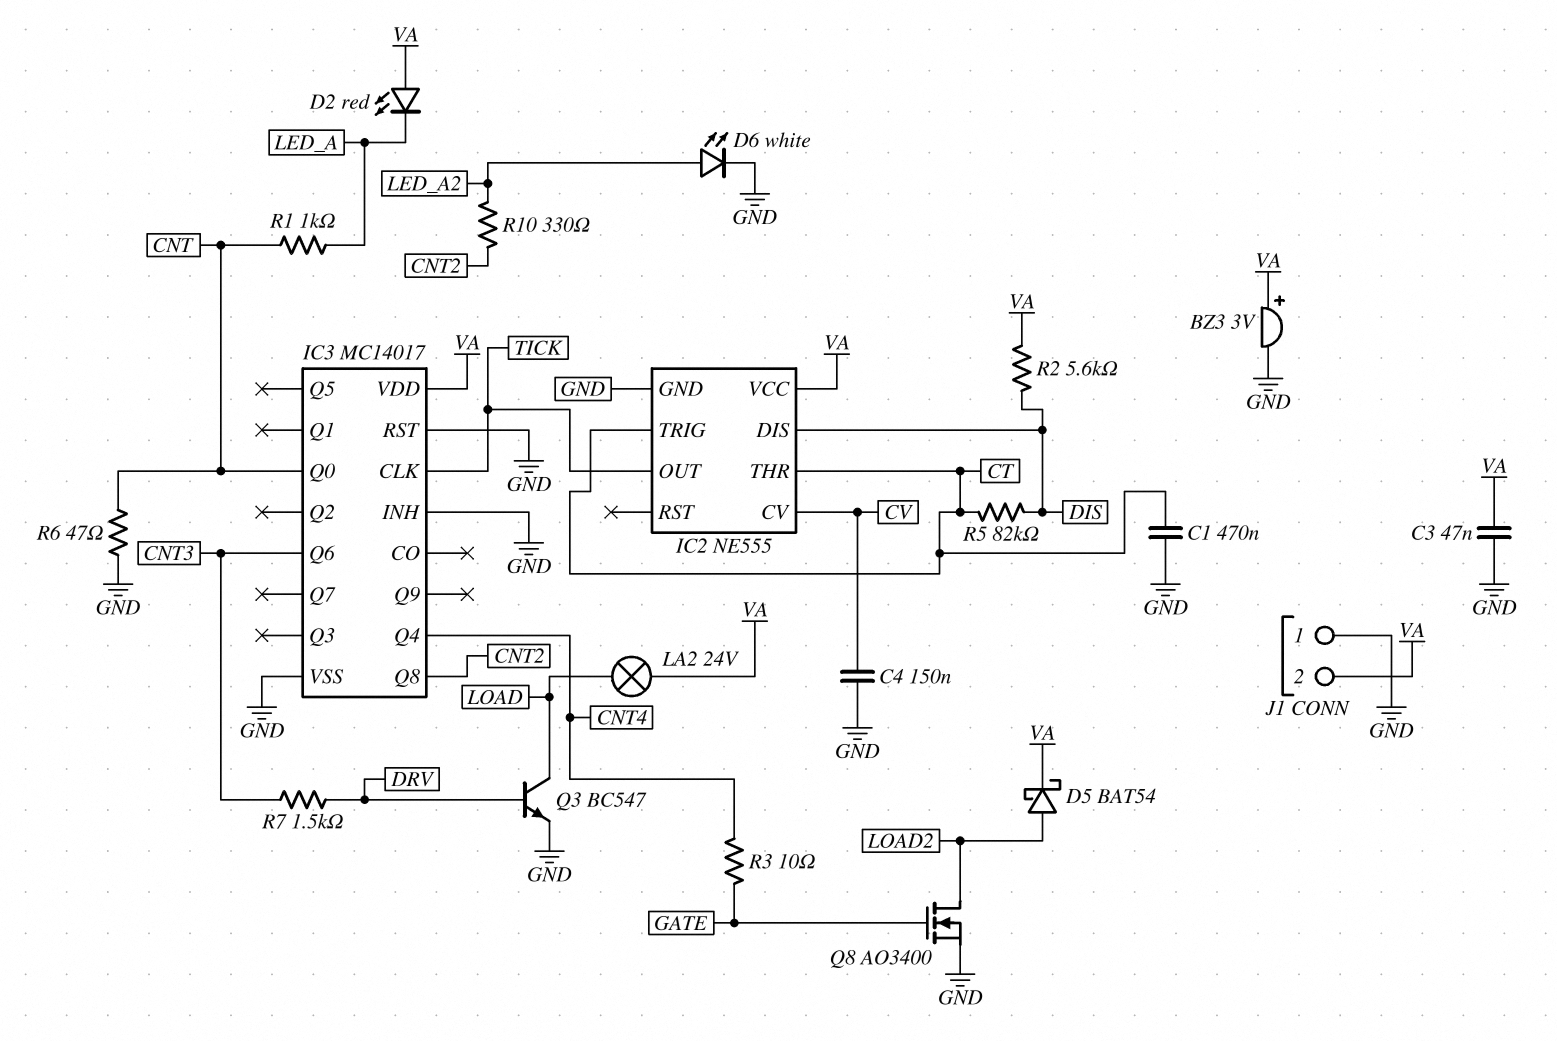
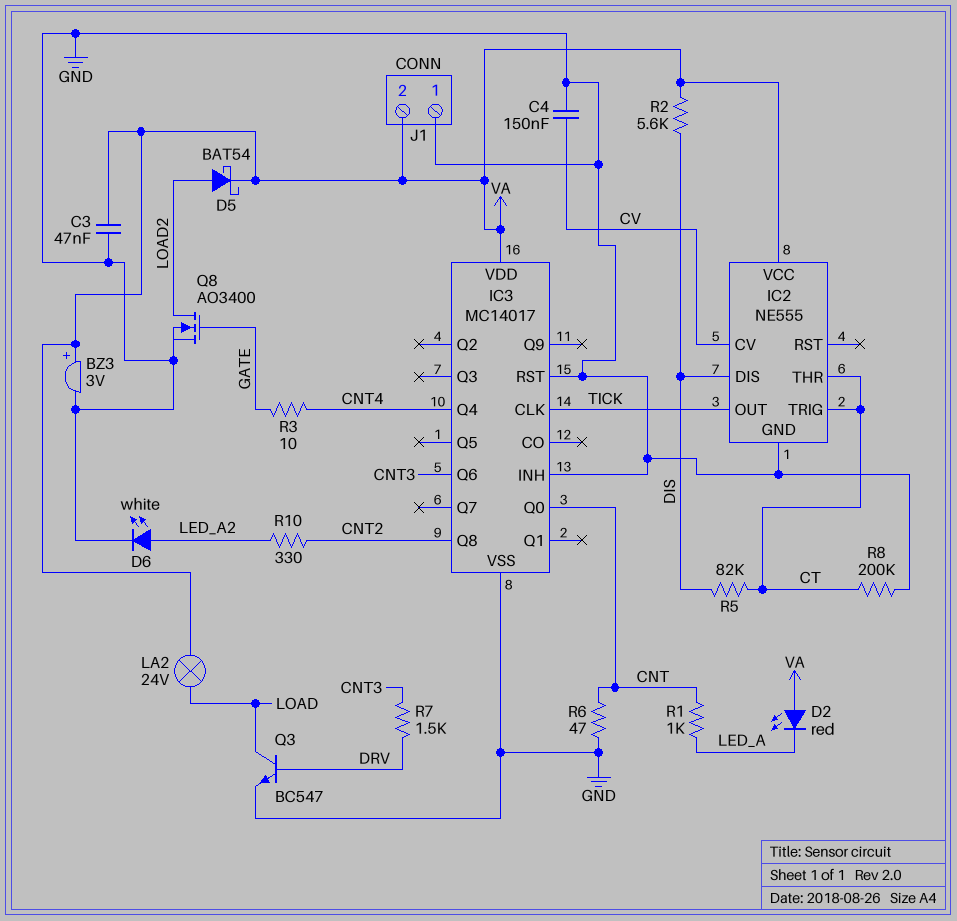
C1: 470nF (CT, GND) -> none
R8: none -> 200k (CT, GND)

